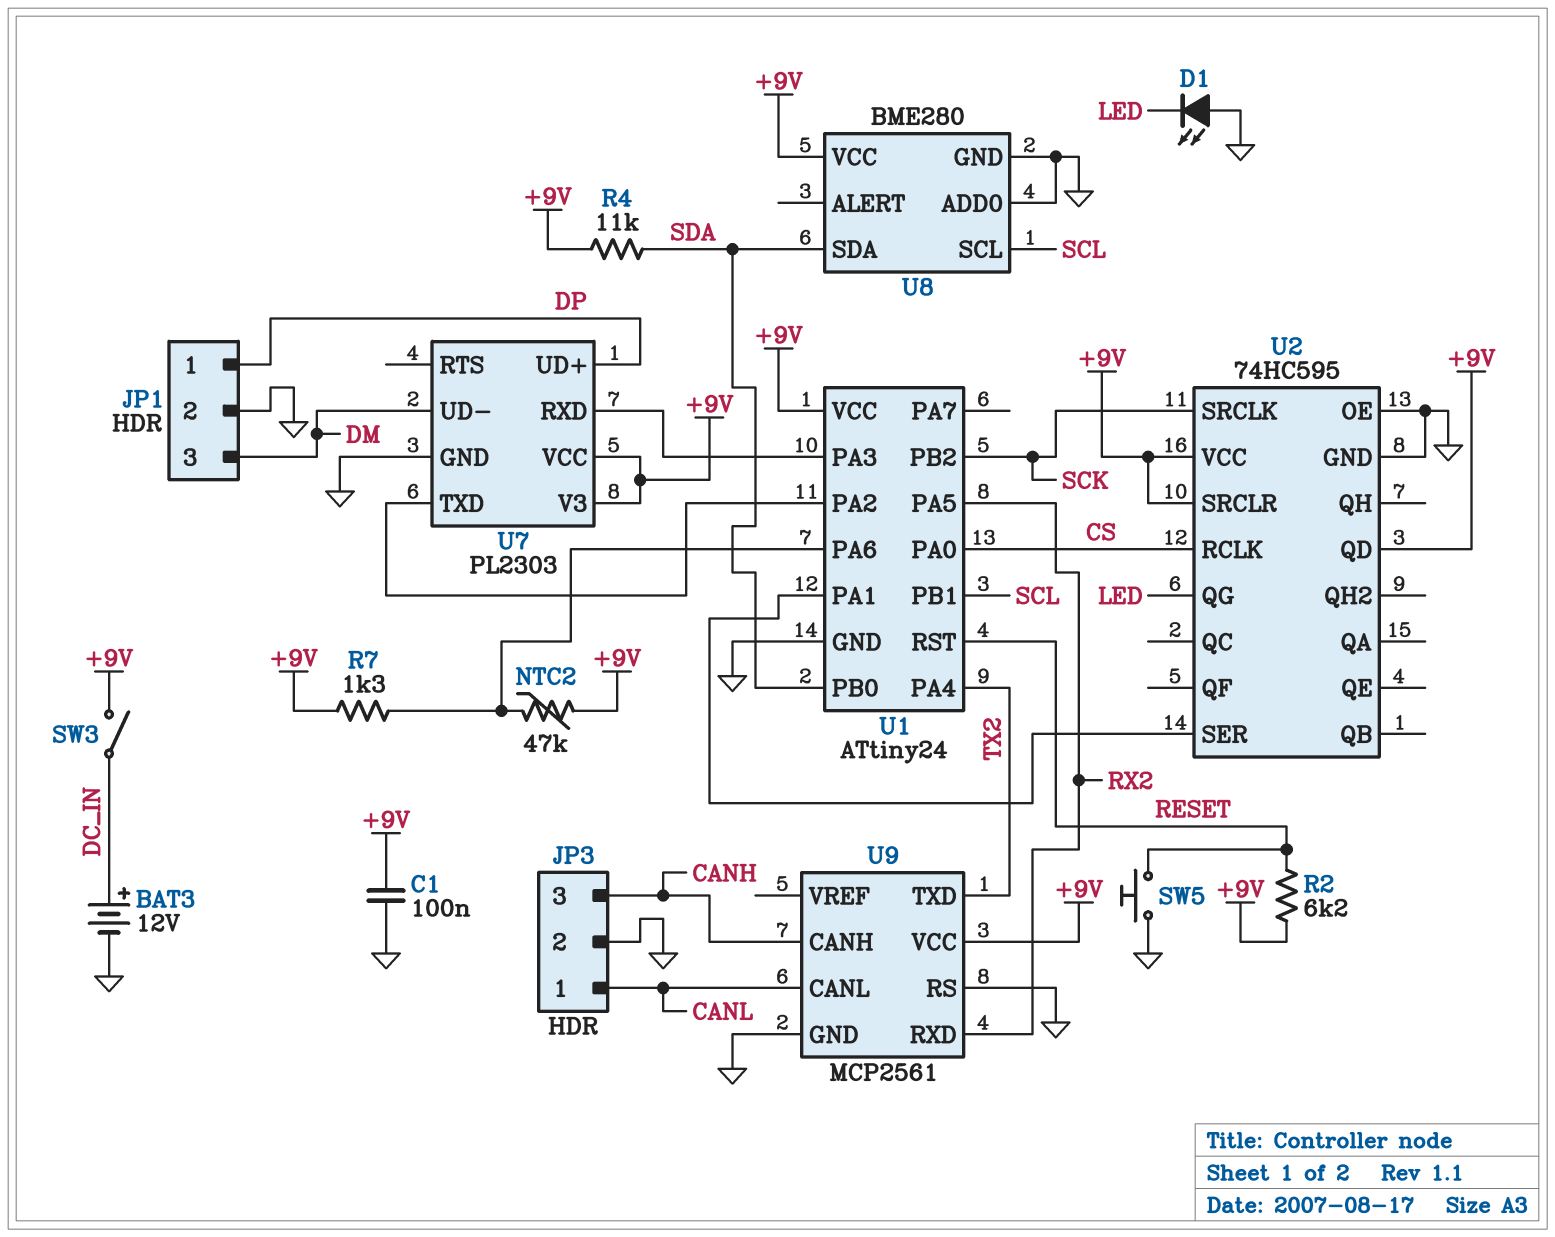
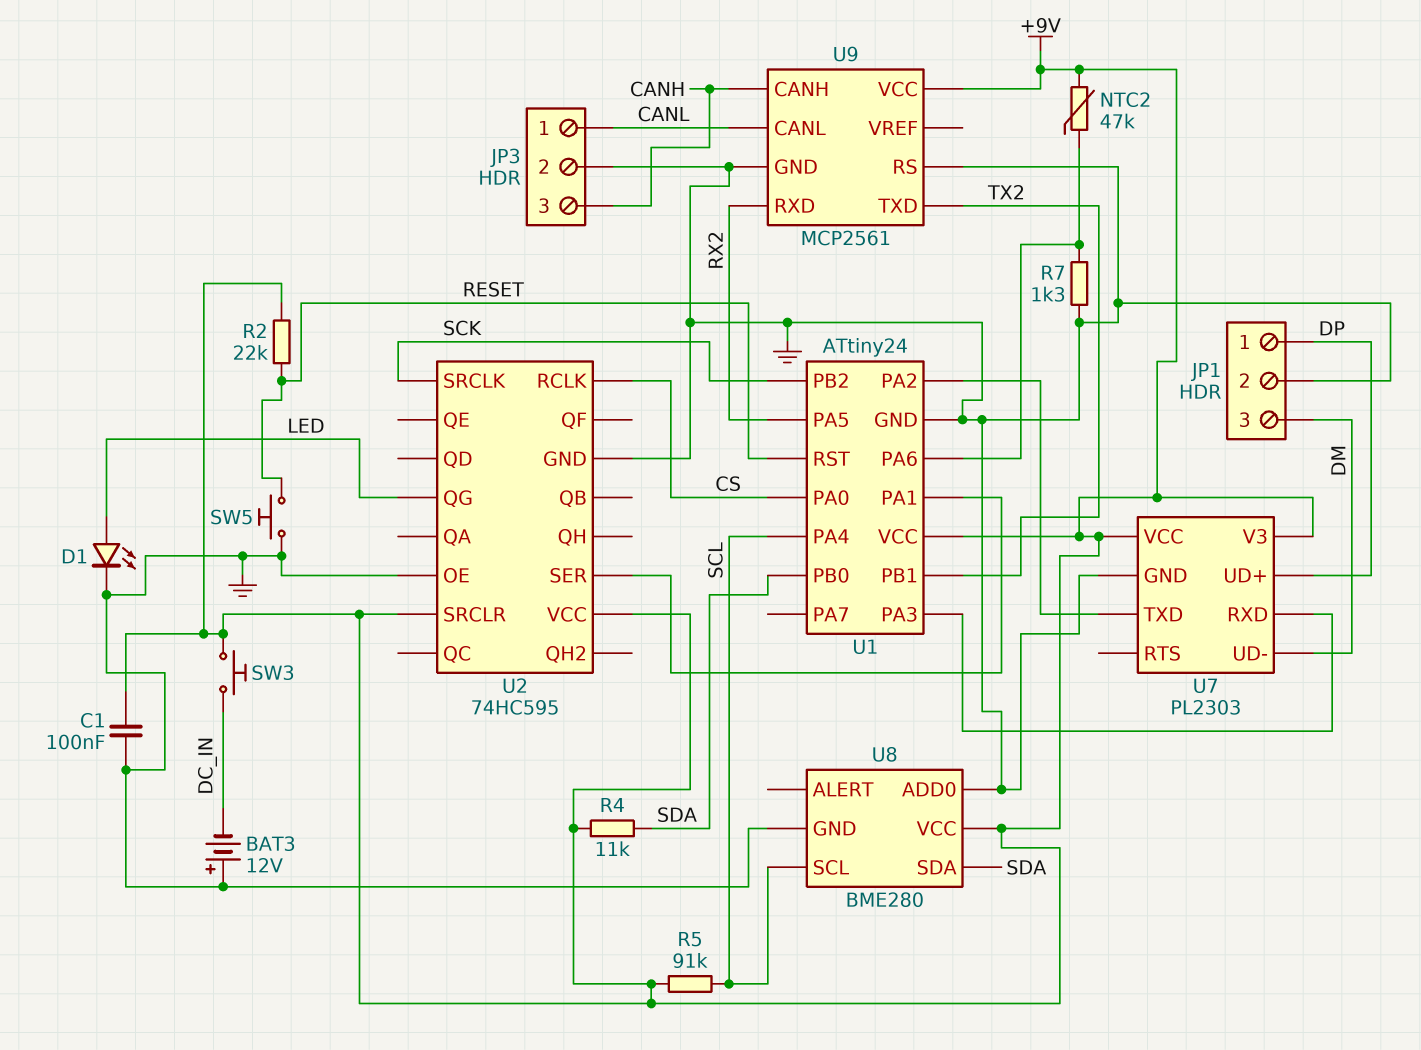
BAT3: 12V (plus DC_IN, minus GND) -> 12V (plus GND, minus DC_IN)
D1: LED (A GND, K LED) -> LED (A LED, K GND)
R2: 6.2k (+9V, RESET) -> 22k (+9V, RESET)
R5: none -> 91k (+9V, SCL)
R7: 1.3k (+9V, U1/PA6) -> 1.3k (GND, U1/PA6)
SW3: switch (+9V, DC_IN) -> button (+9V, DC_IN)
U1 pin PA4: TX2 -> SCL
U1 pin PB1: SCL -> TX2
U2 pin QD: +9V -> none

